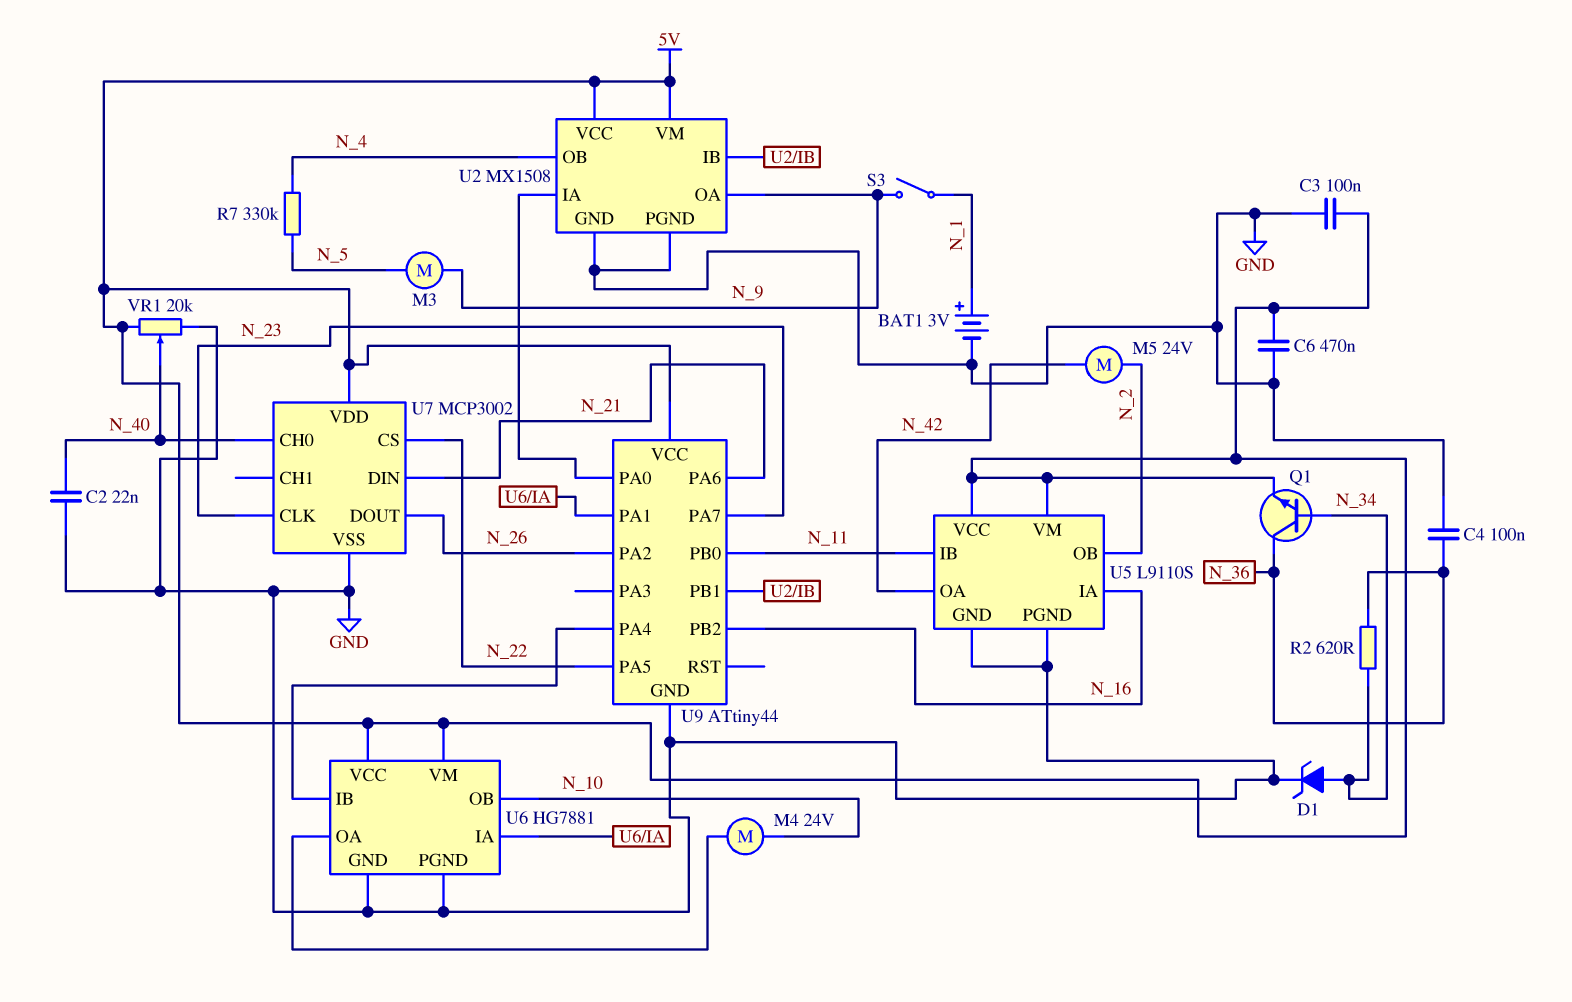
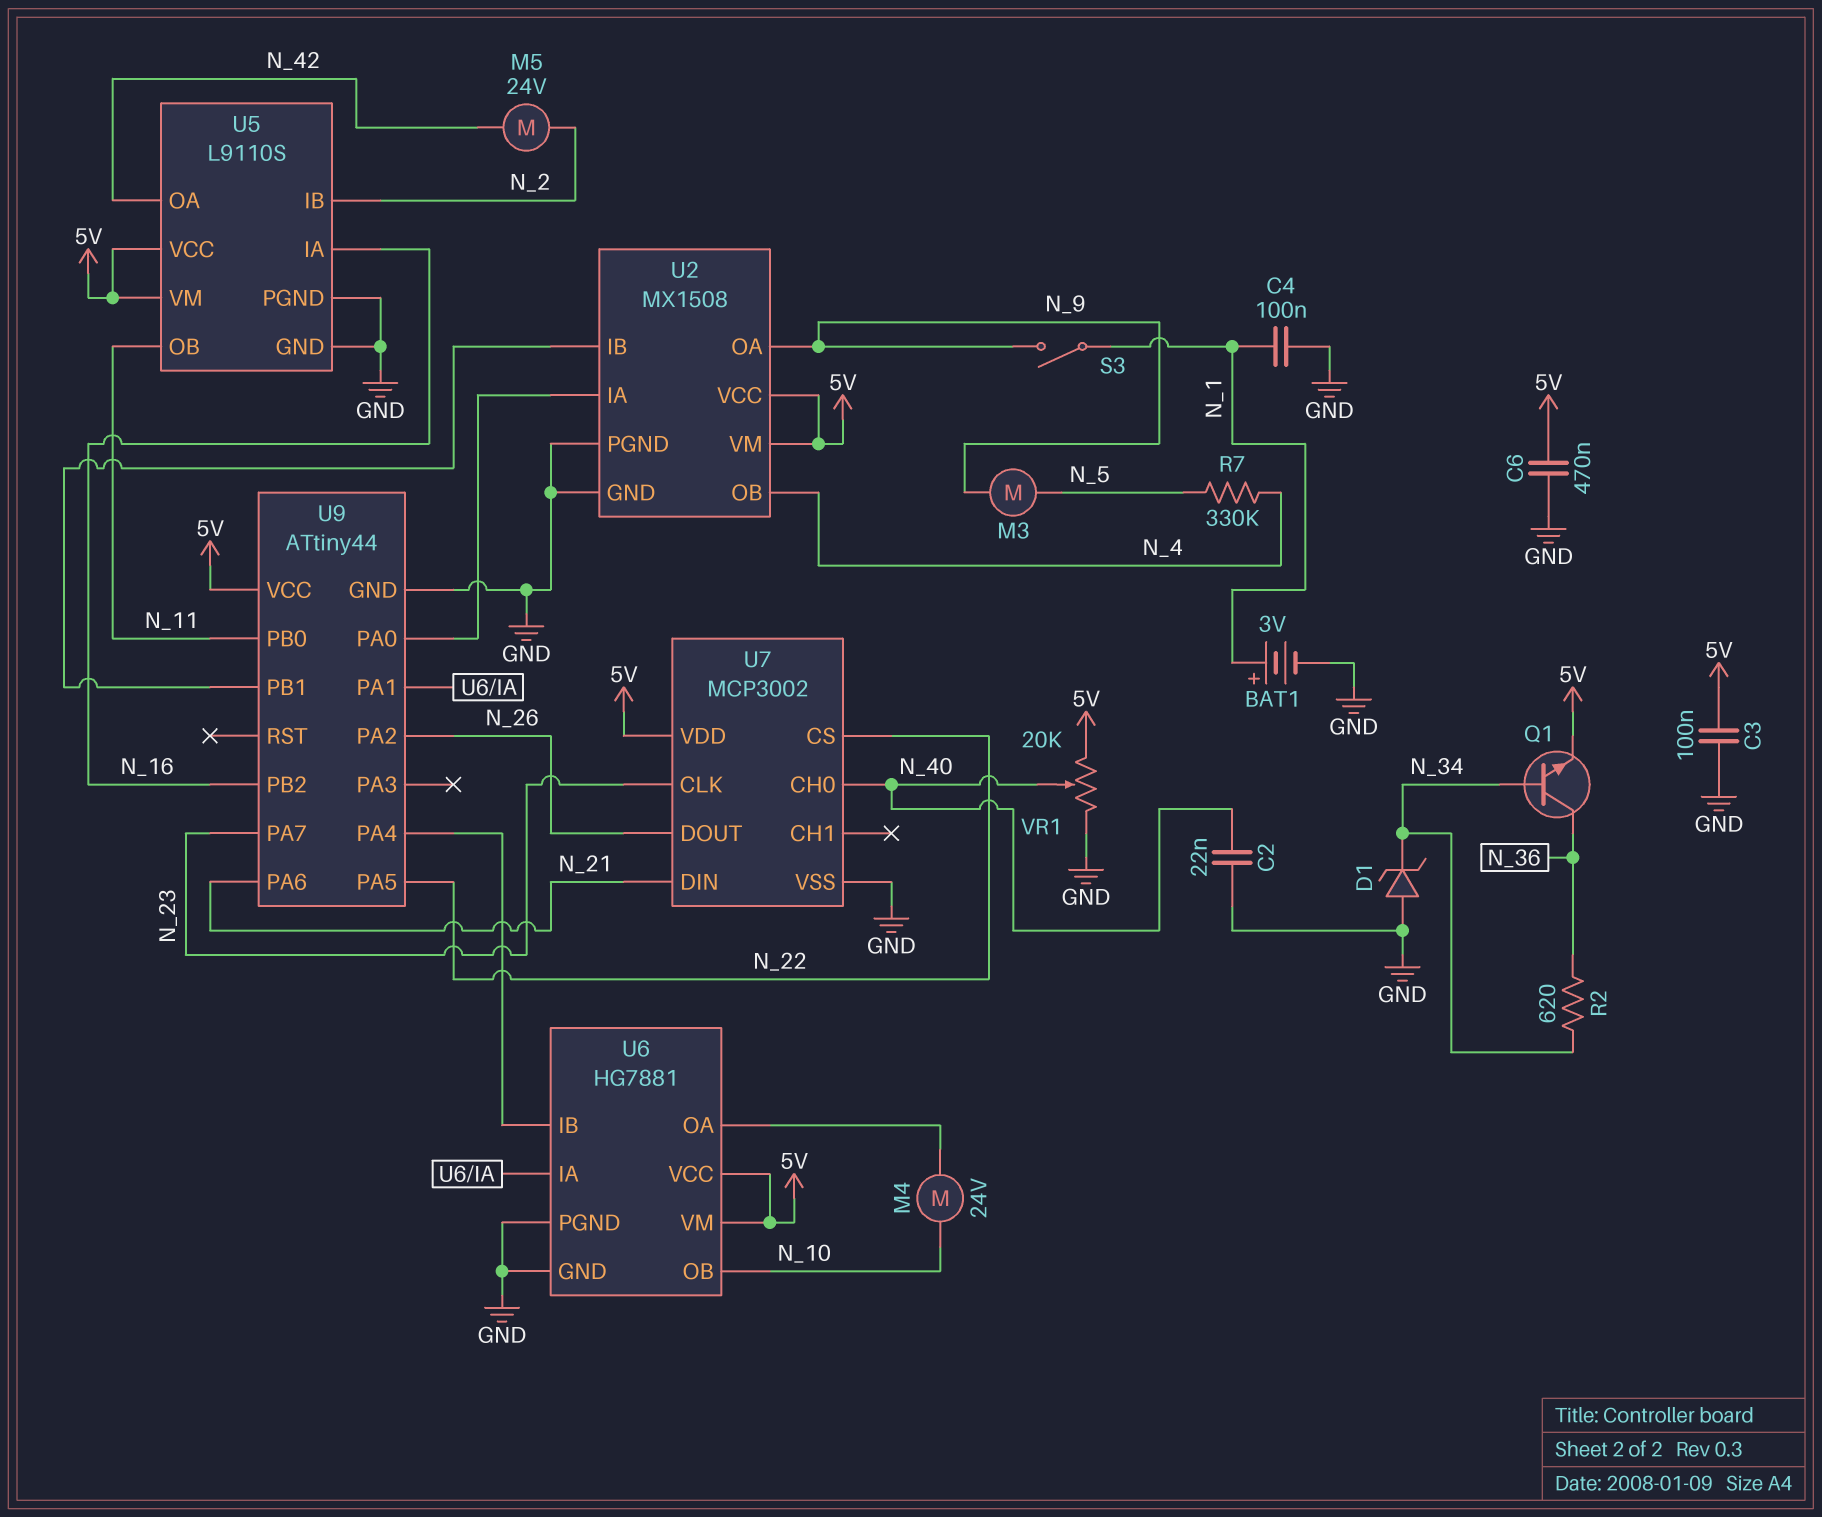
C4: 100nF (GND, N_36) -> 100nF (GND, N_1)
D1: zener (A N_34, K GND) -> zener (A GND, K N_34)
U5 pin IB: N_11 -> N_2
U5 pin OB: N_2 -> N_11

